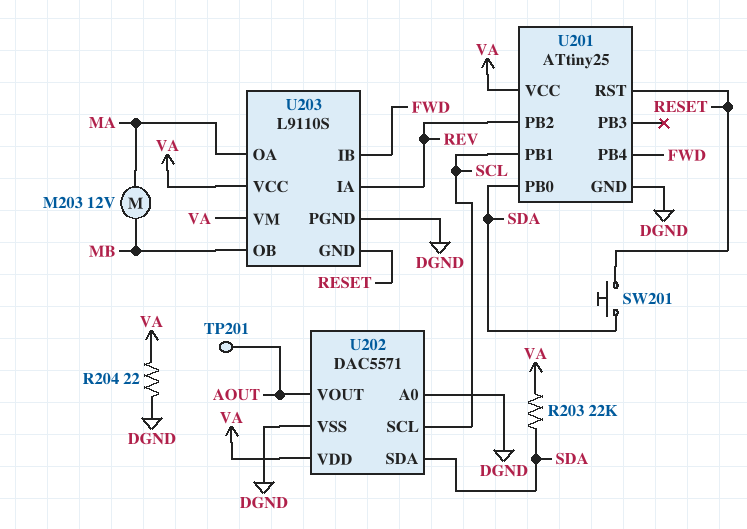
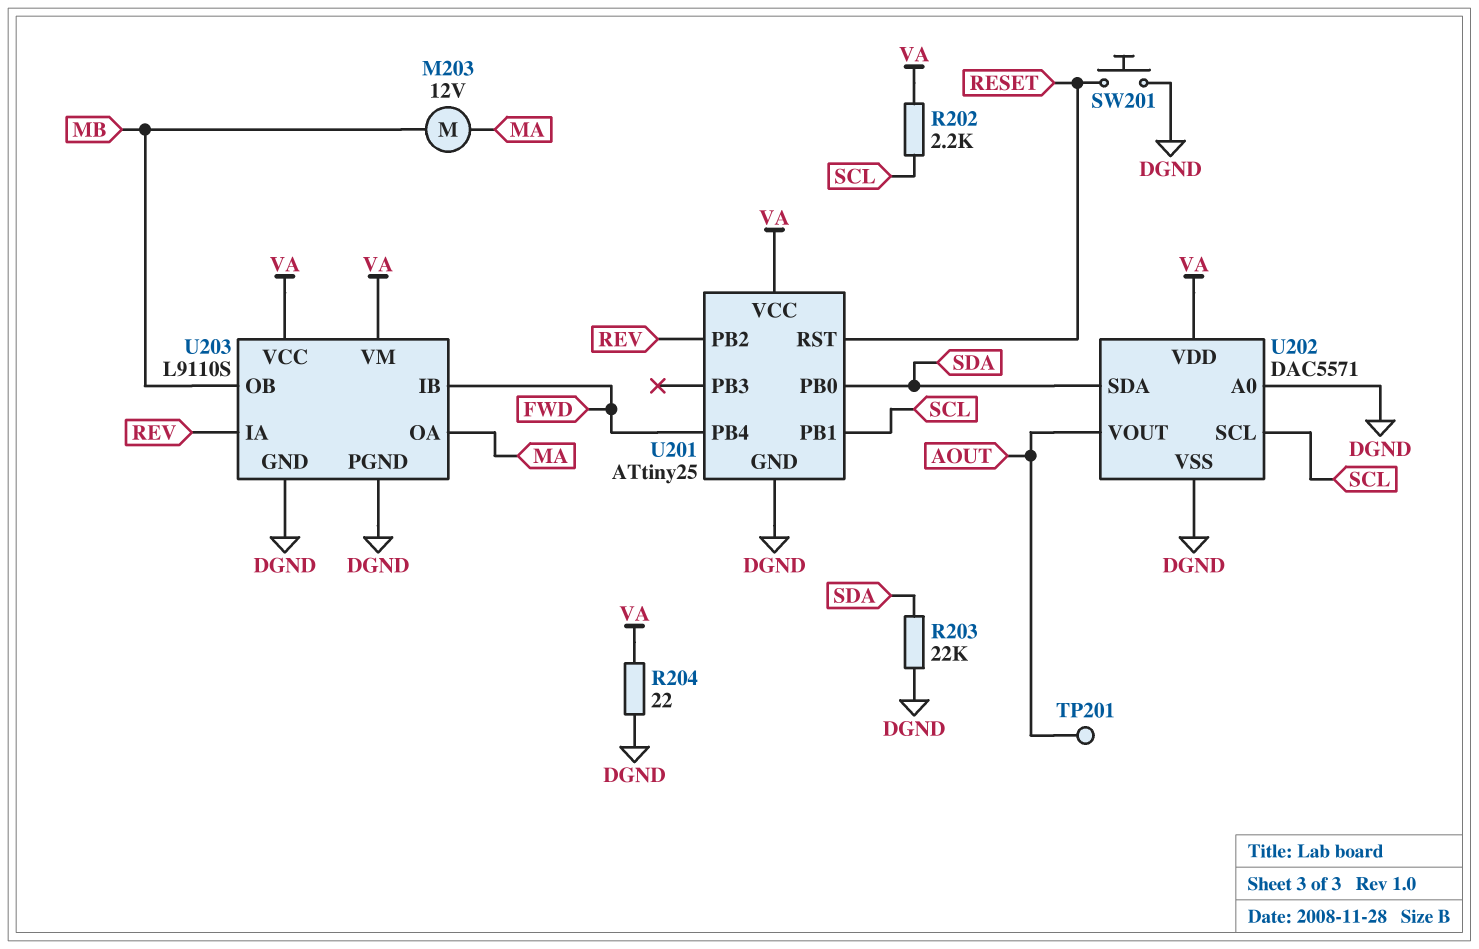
R202: none -> 2.2k (SCL, VA)
R203: 22k (SDA, VA) -> 22k (DGND, SDA)
SW201: button (RESET, SDA) -> button (DGND, RESET)
U203 pin GND: RESET -> DGND

